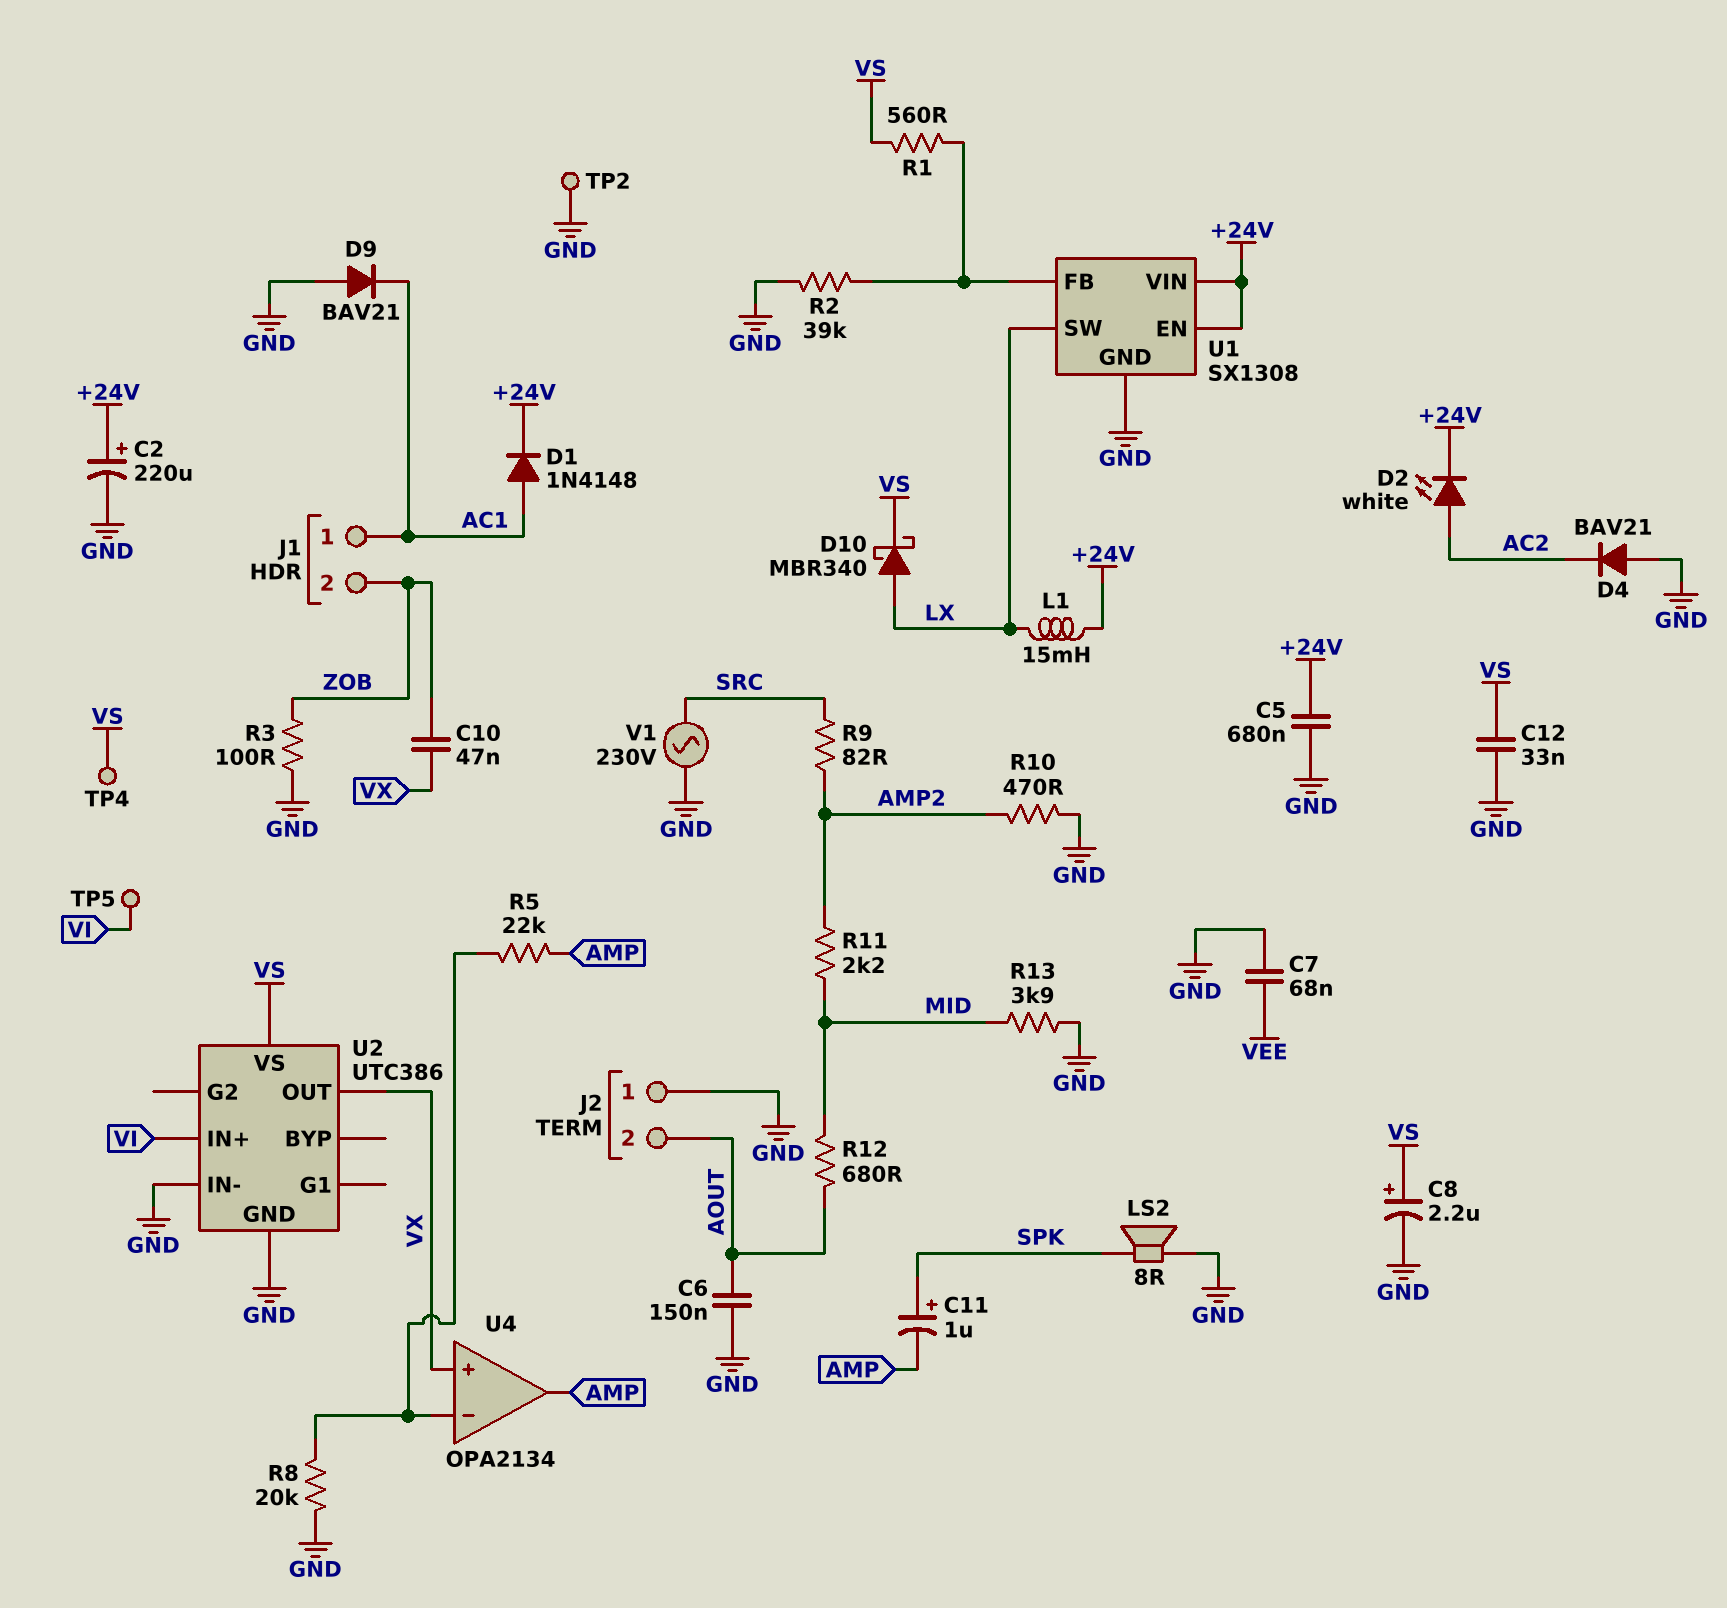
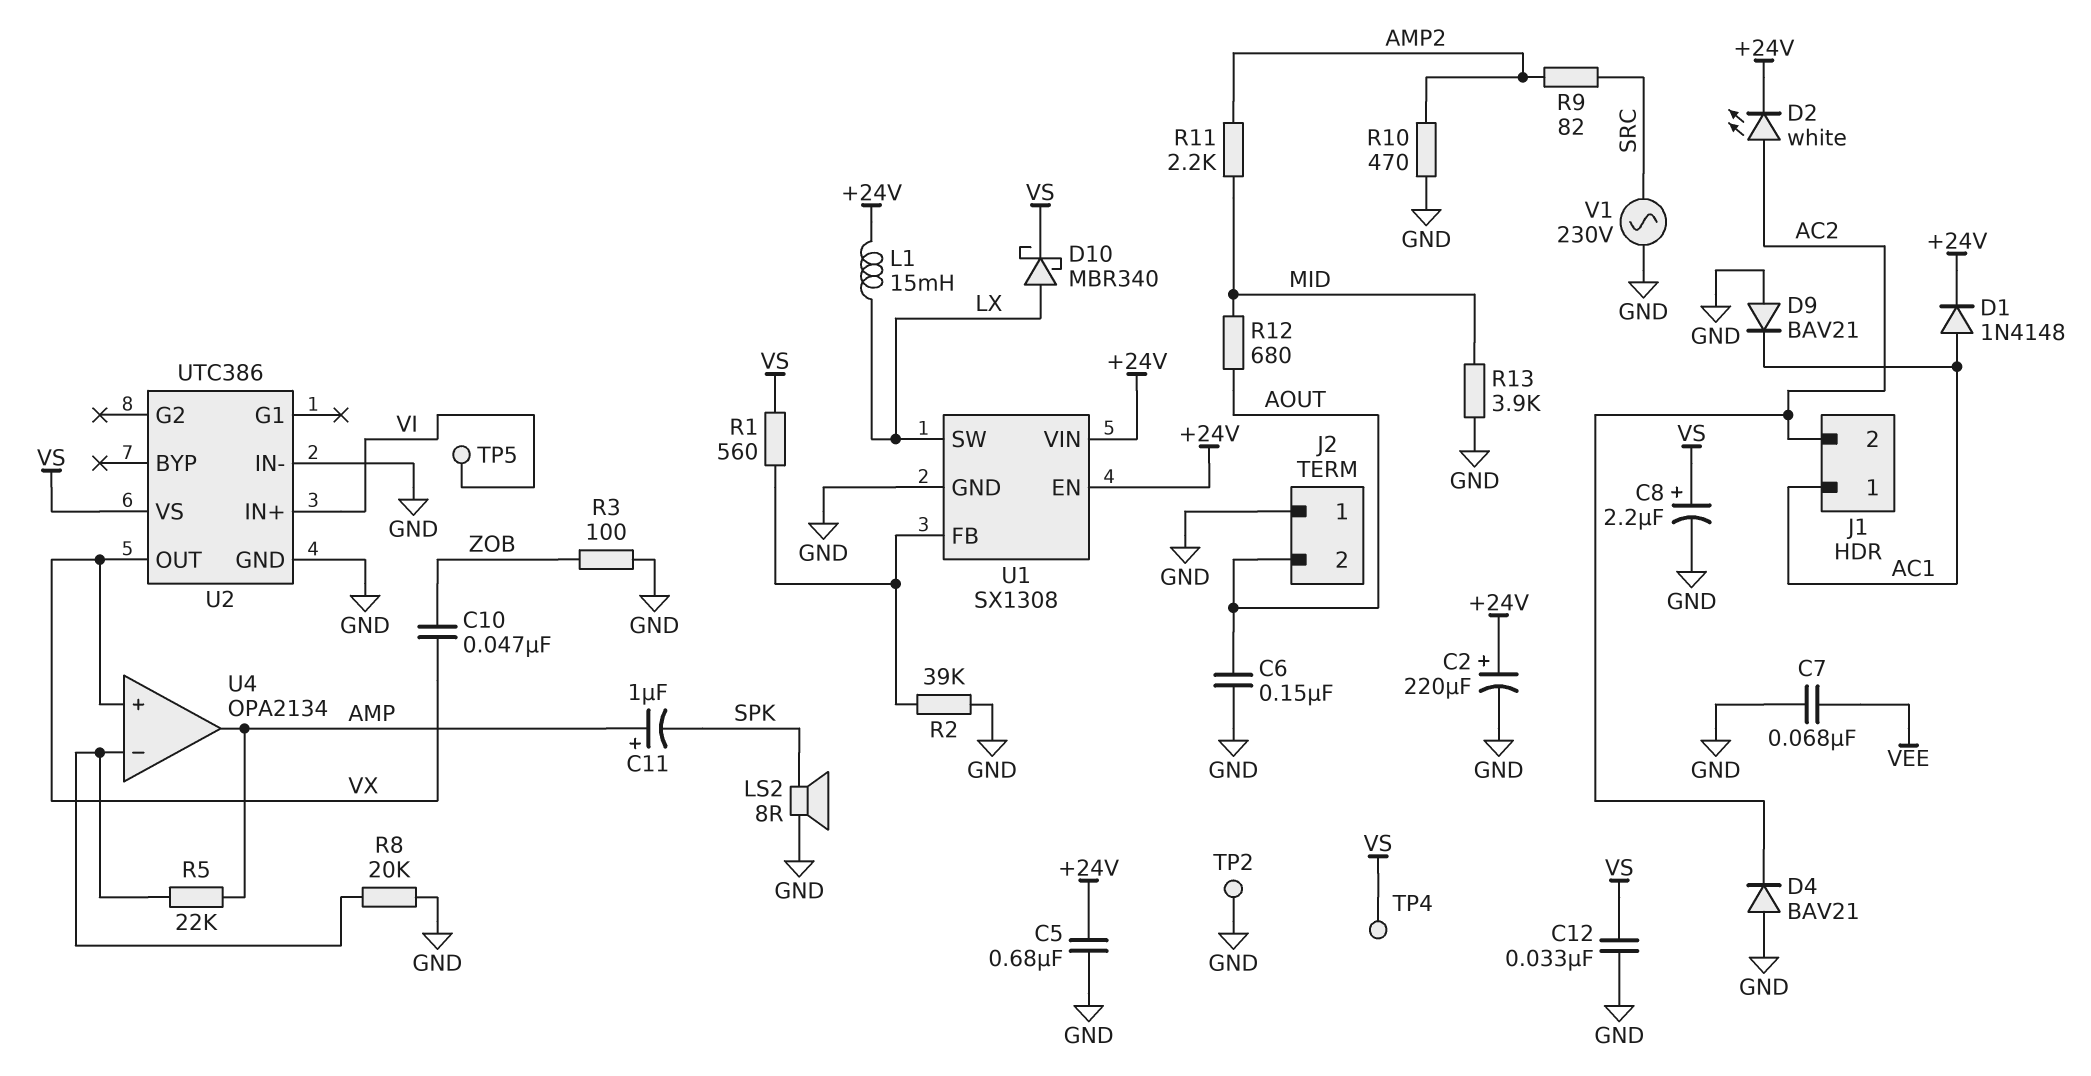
C11: 1uF (plus SPK, minus AMP) -> 1uF (plus AMP, minus SPK)
J1 pin 2: ZOB -> AC2

